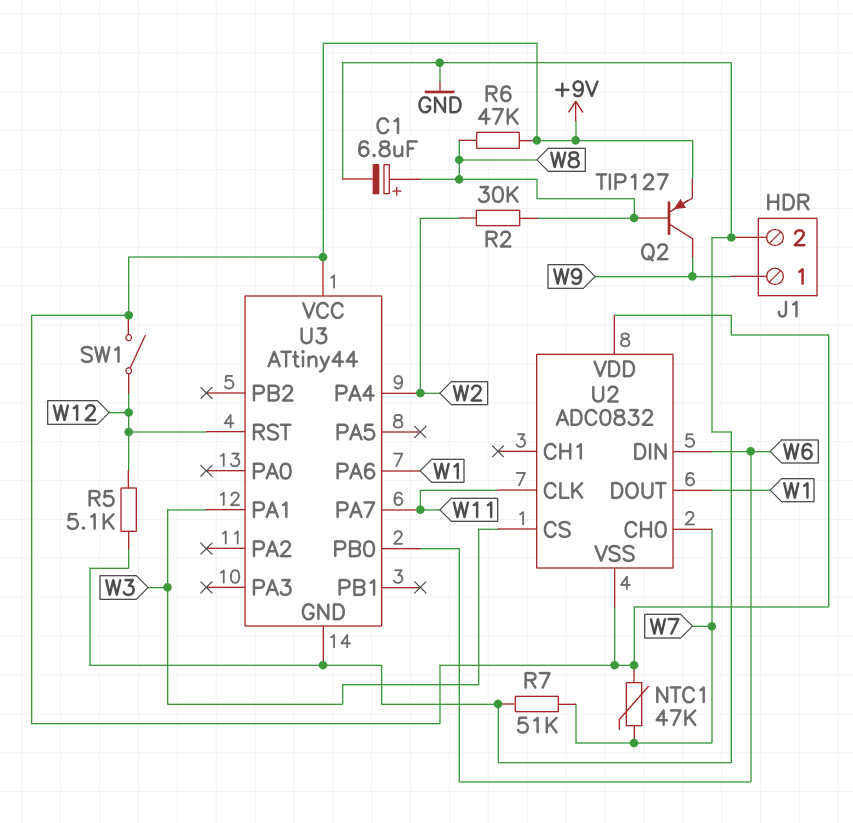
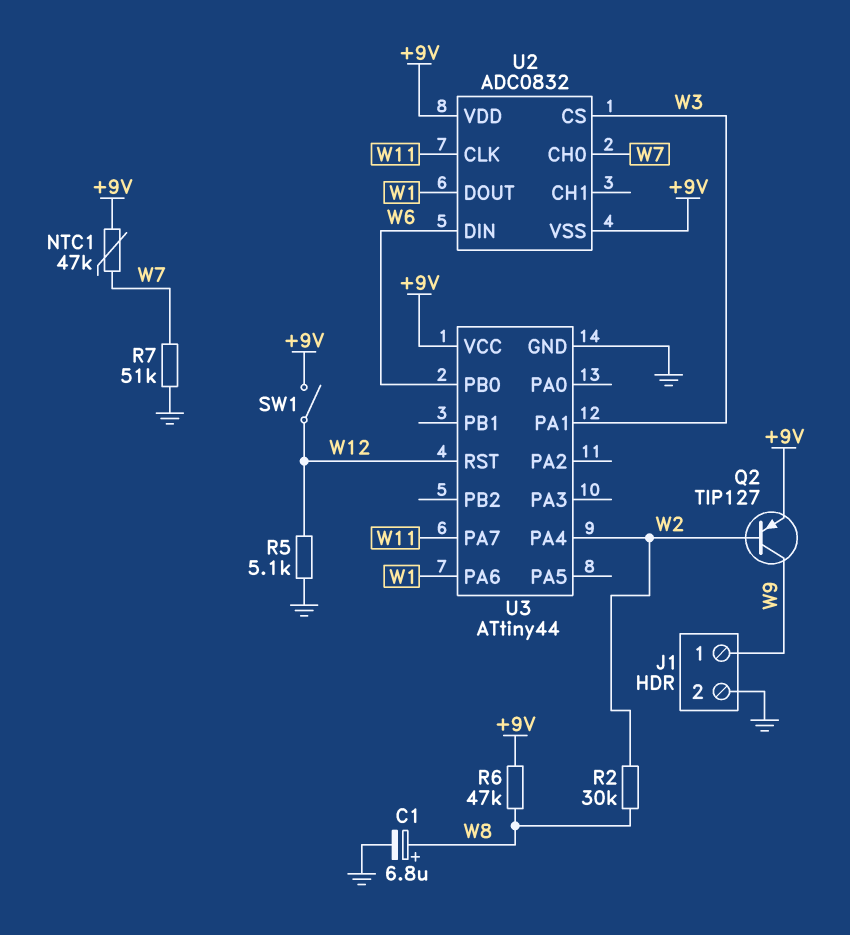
Q2: PNP TIP127 (B W8, C W9, E +9V) -> PNP TIP127 (B W2, C W9, E +9V)

